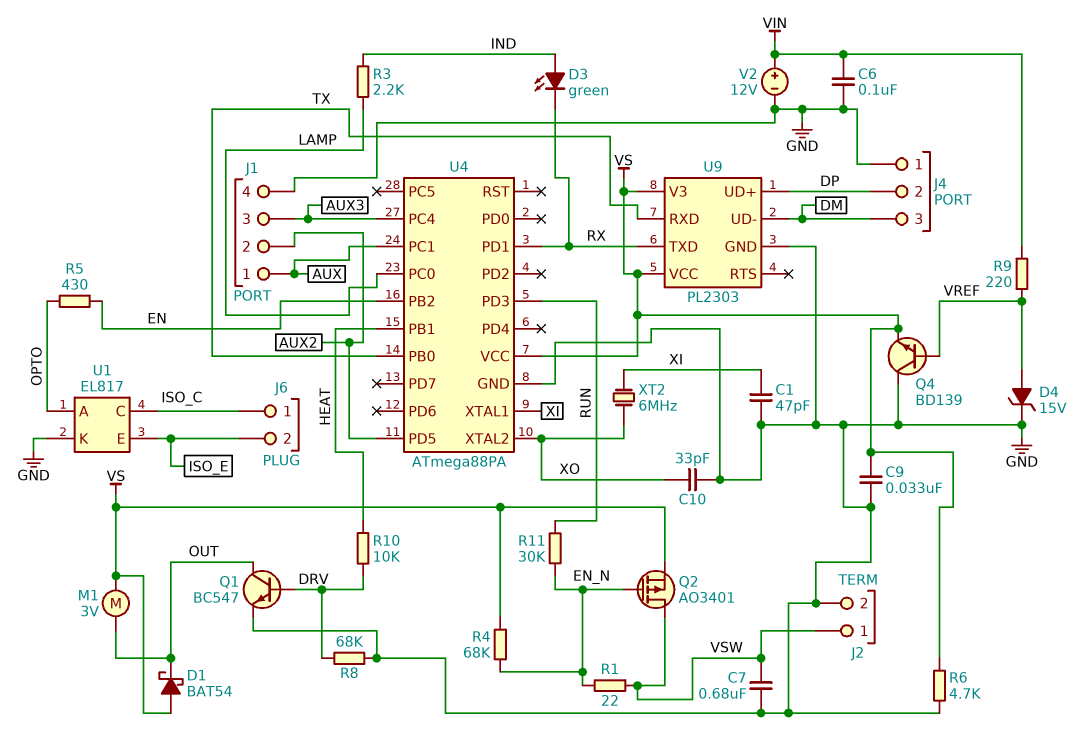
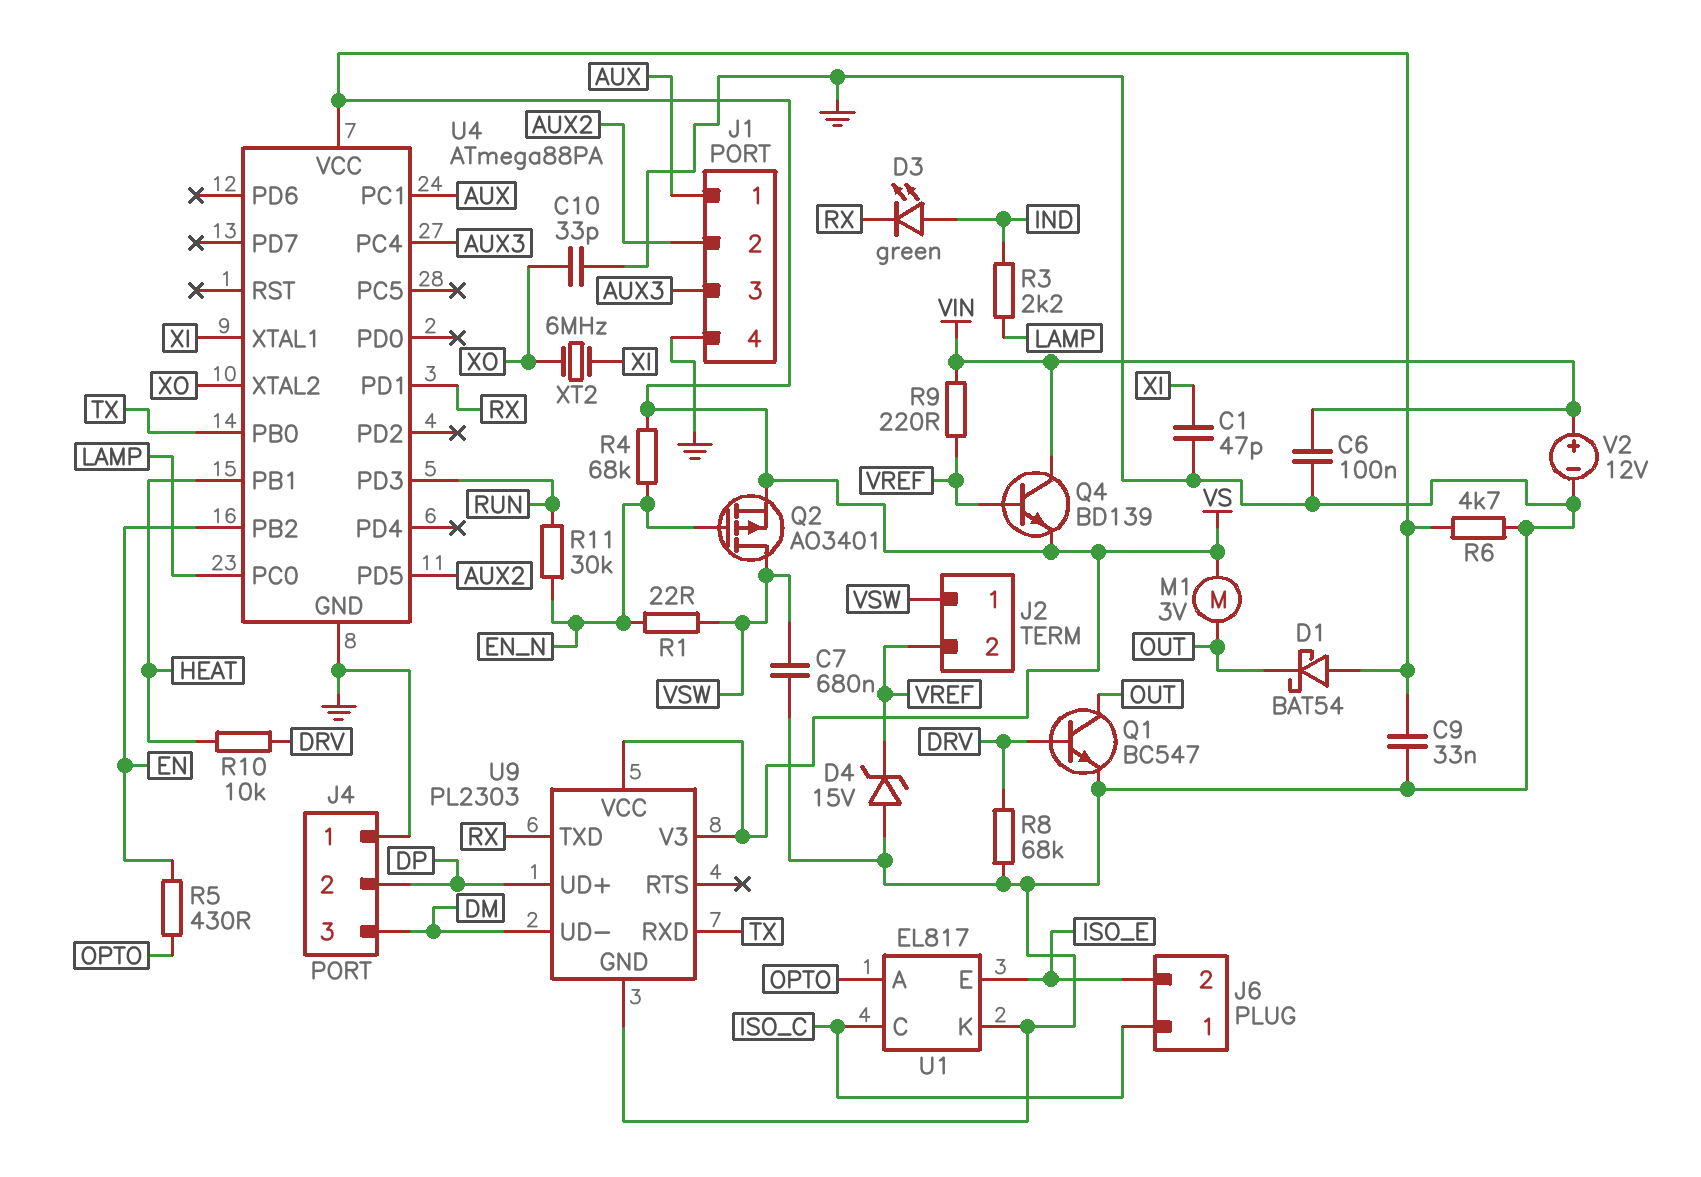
D4: zener 15V (A VREF, K GND) -> zener 15V (A GND, K VREF)
J2 pin 2: GND -> VREF
Q4: NPN BD139 (B VREF, C GND, E VS) -> NPN BD139 (B VREF, C VIN, E VS)

